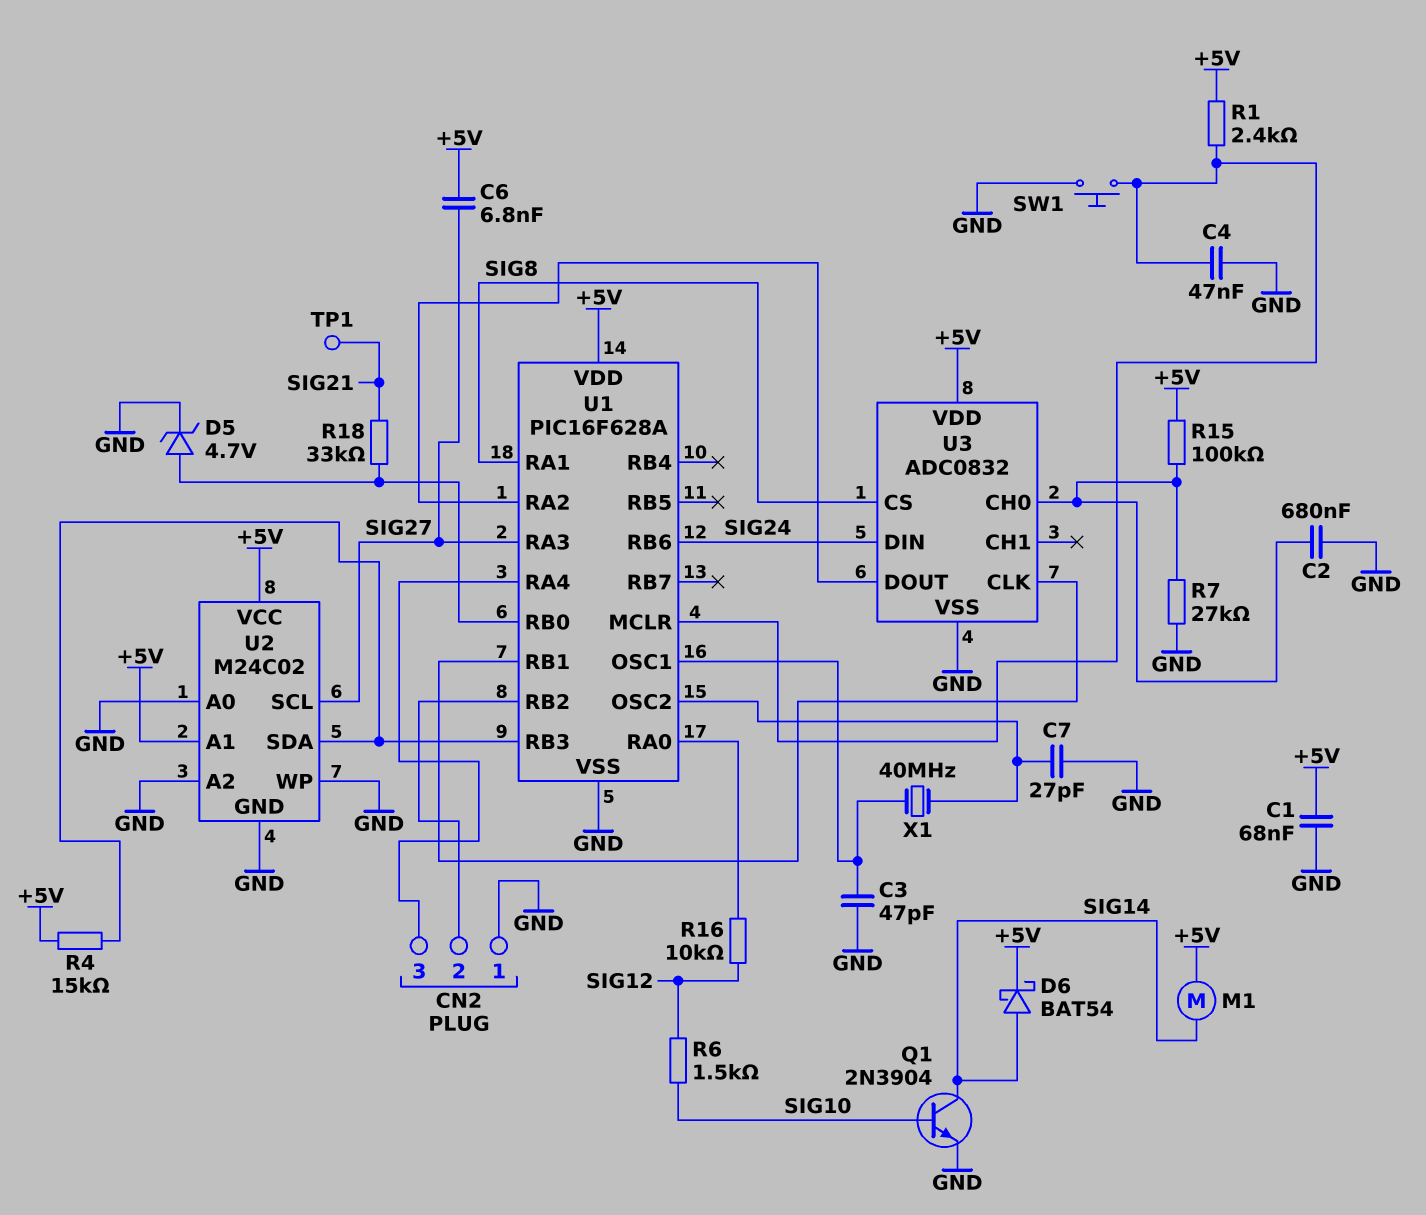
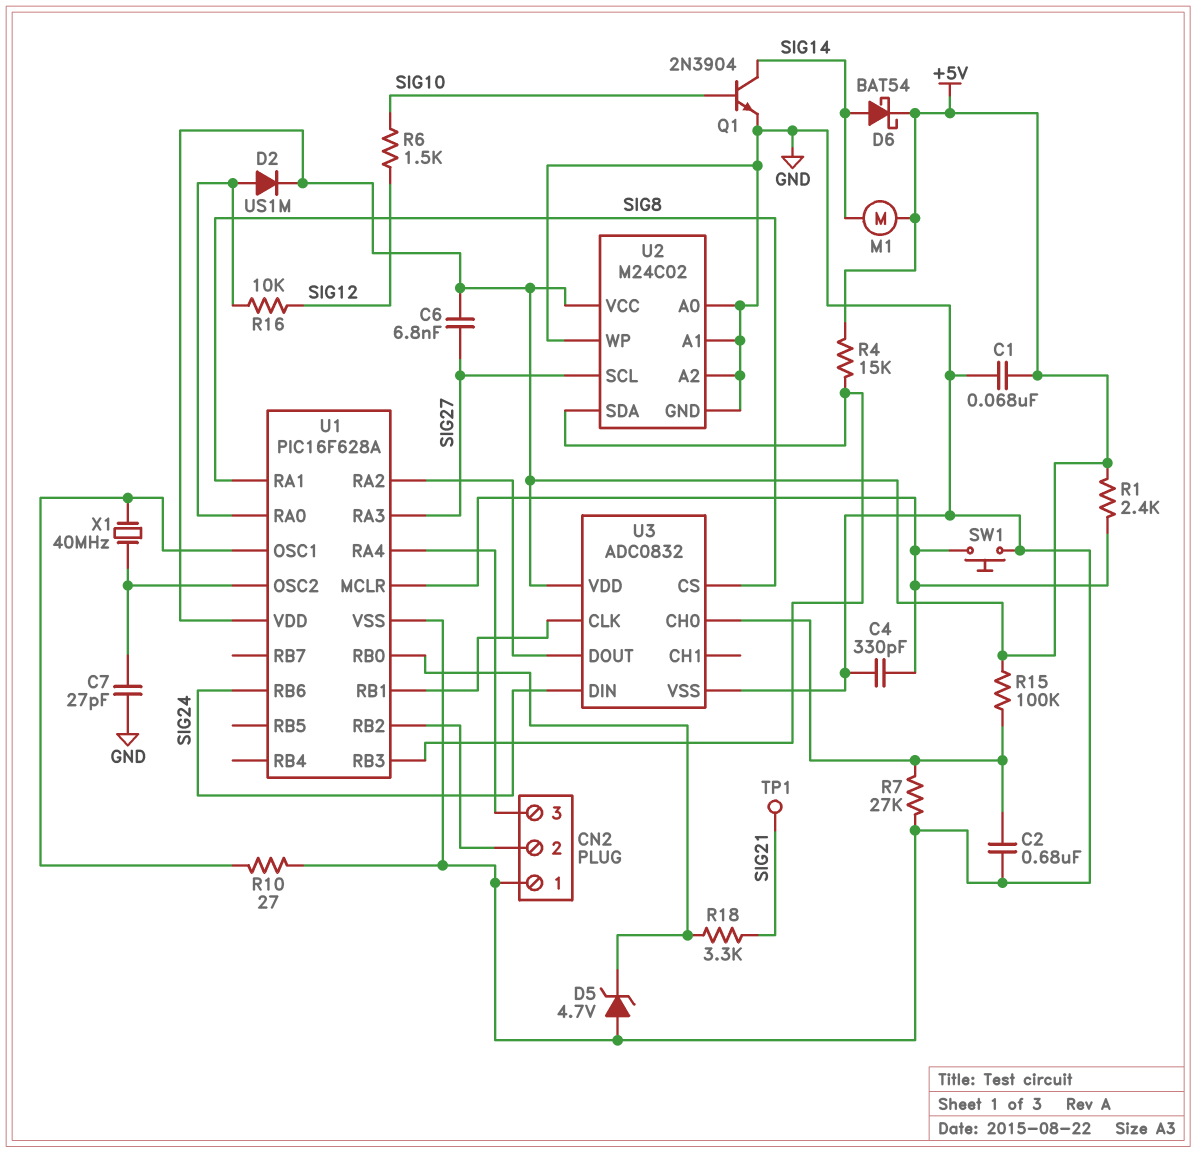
C3: 47pF (GND, U1/OSC1) -> none
C4: 47nF (GND, U1/MCLR) -> 330pF (GND, U1/MCLR)
D2: none -> diode US1M (A U1/RA0, K +5V)
D5: zener 4.7V (A U1/RB0, K GND) -> zener 4.7V (A GND, K U1/RB0)
R10: none -> 27 (GND, U1/OSC1)
R18: 33k (SIG21, U1/RB0) -> 3.3k (SIG21, U1/RB0)
U2 pin A1: +5V -> GND

